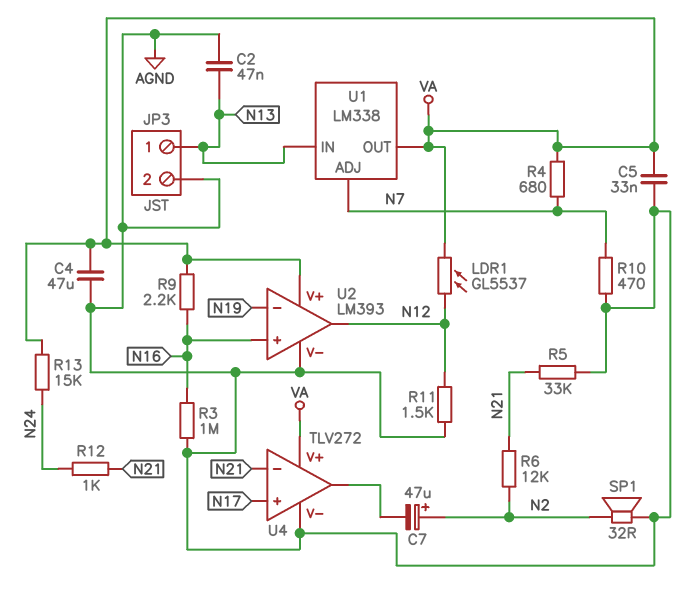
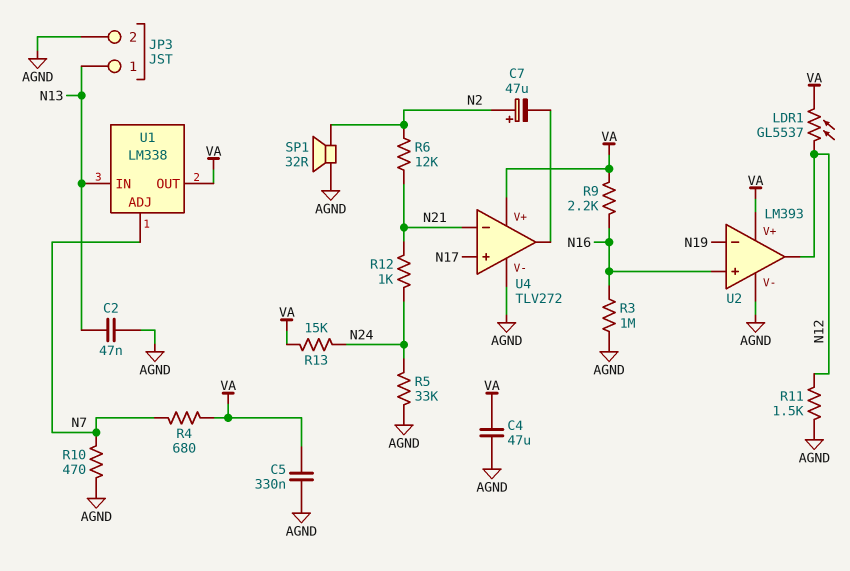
C5: 33nF (AGND, VA) -> 330nF (AGND, VA)
R5: 33k (AGND, N21) -> 33k (AGND, N24)

